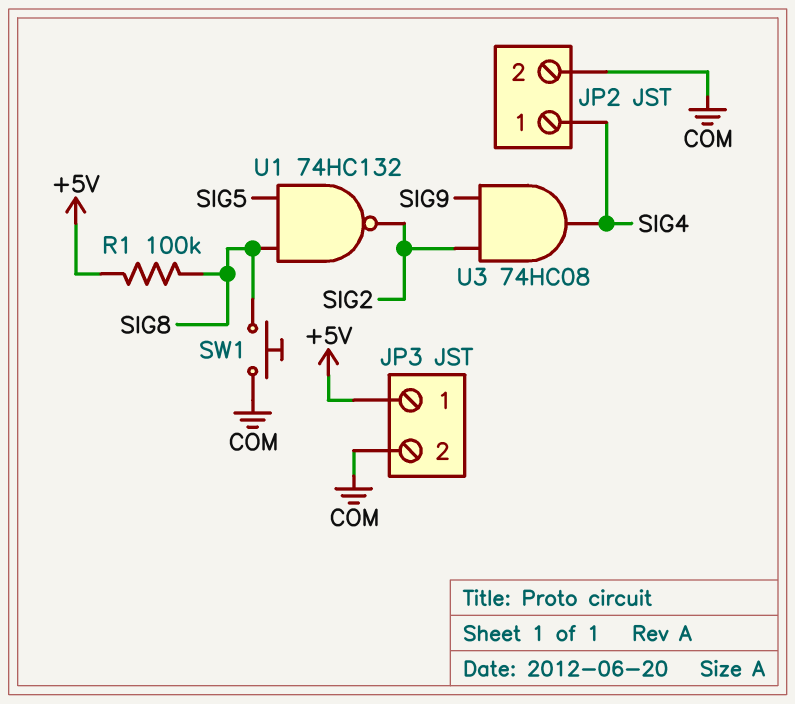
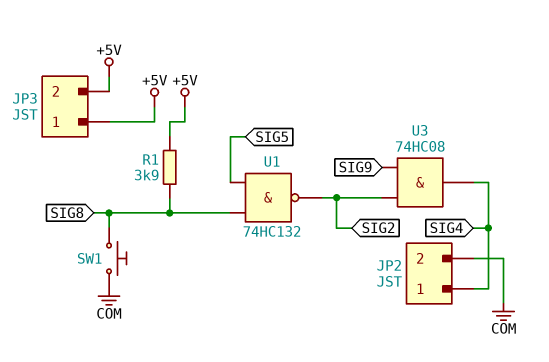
JP3 pin 2: COM -> +5V
R1: 100k (+5V, SIG8) -> 3.9k (+5V, SIG8)

